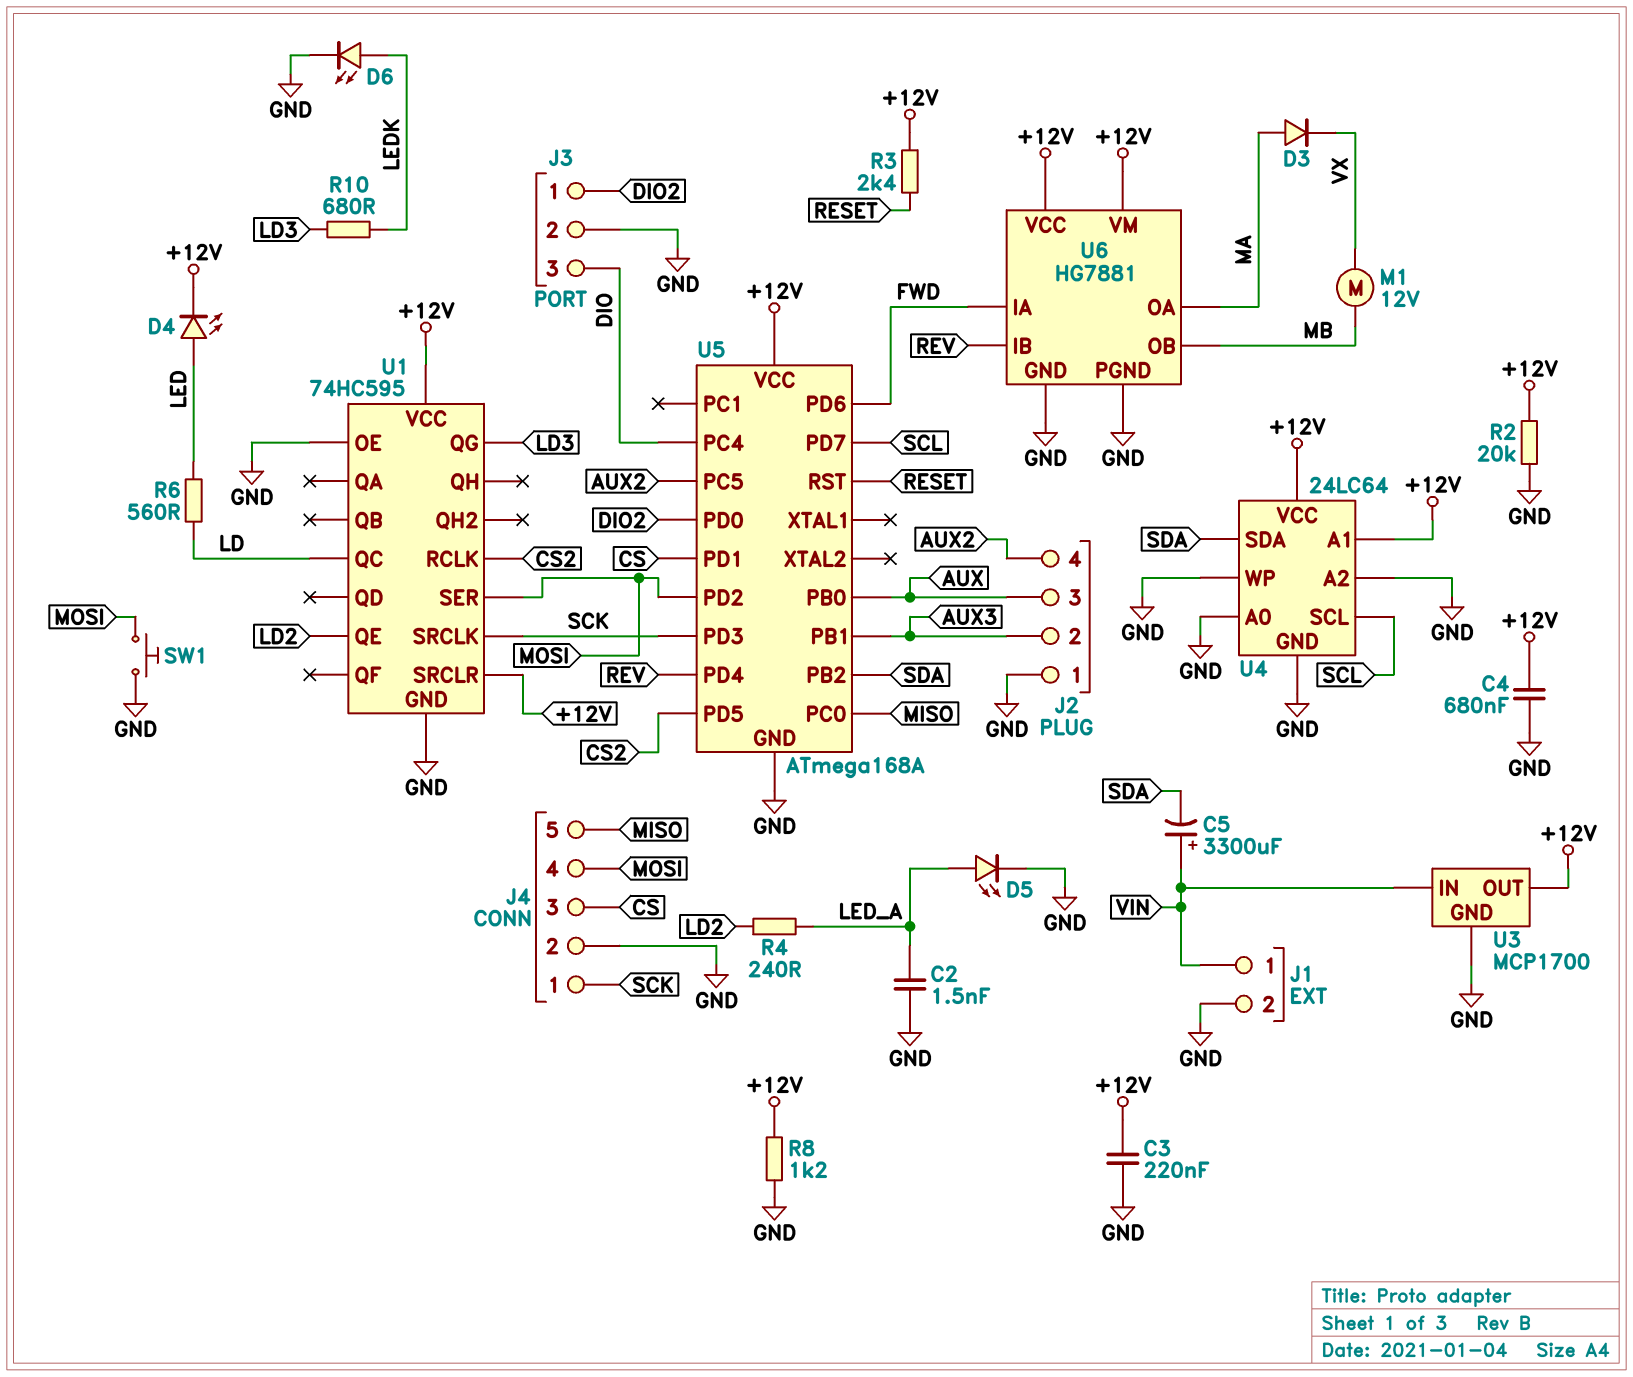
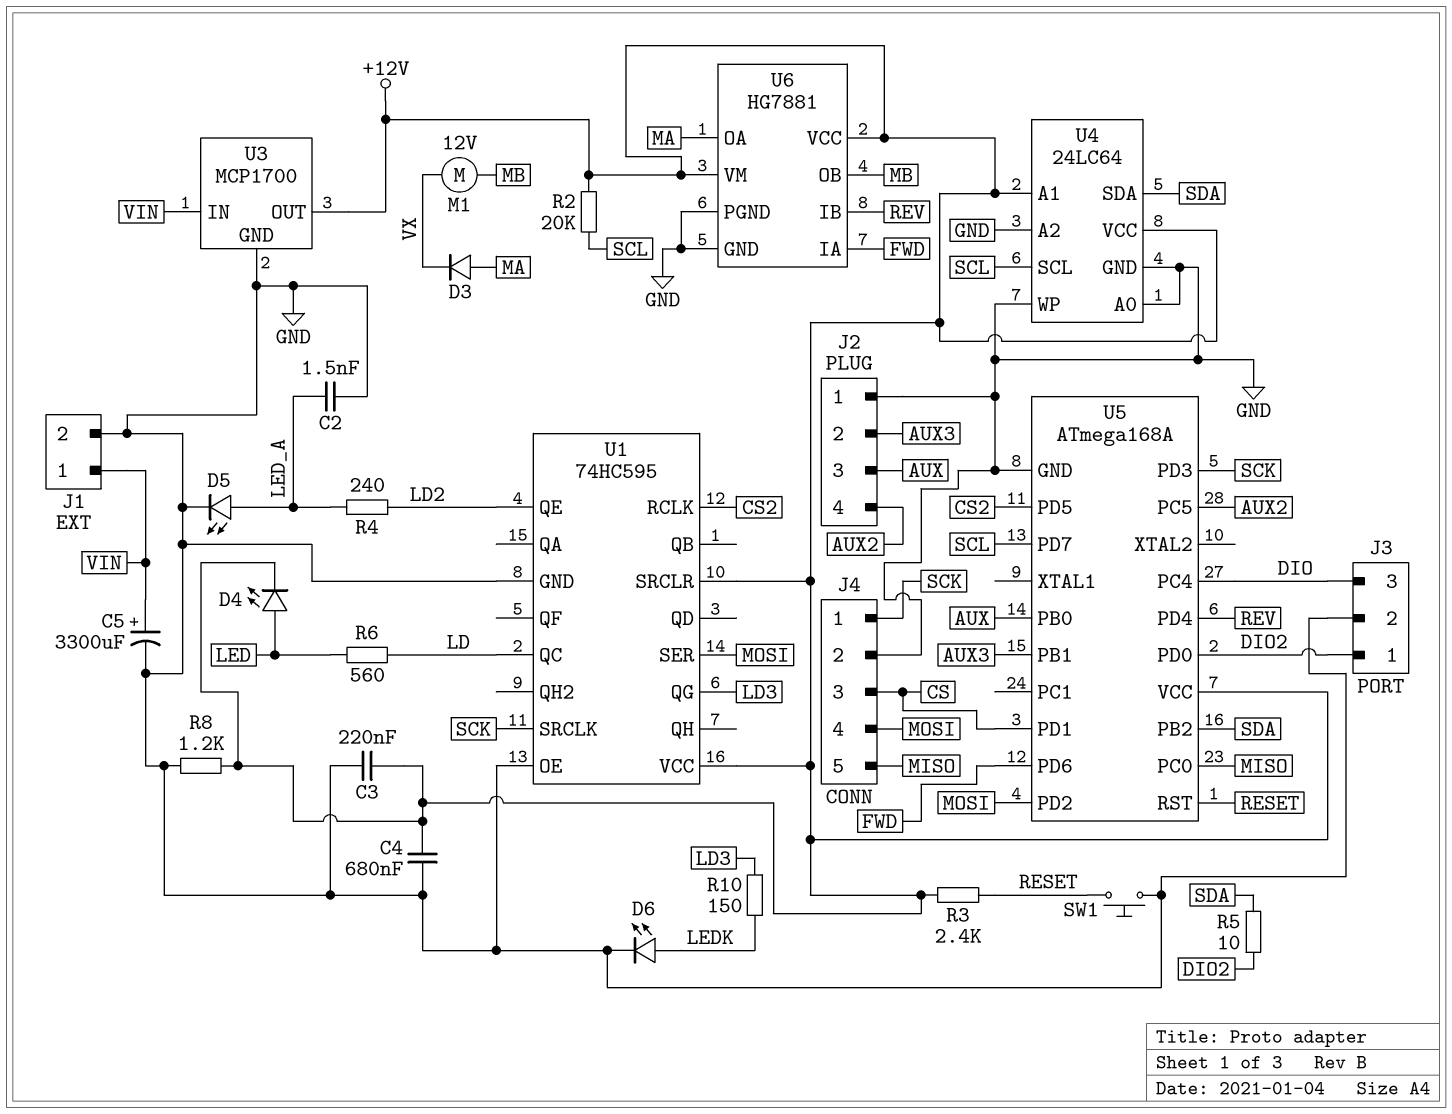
C5: 3300uF (plus VIN, minus SDA) -> 3300uF (plus VIN, minus GND)
R2: 20k (+12V, GND) -> 20k (+12V, SCL)
R5: none -> 10 (DIO2, SDA)
R10: 680 (LD3, LEDK) -> 150 (LD3, LEDK)
SW1: button (GND, MOSI) -> button (GND, RESET)

